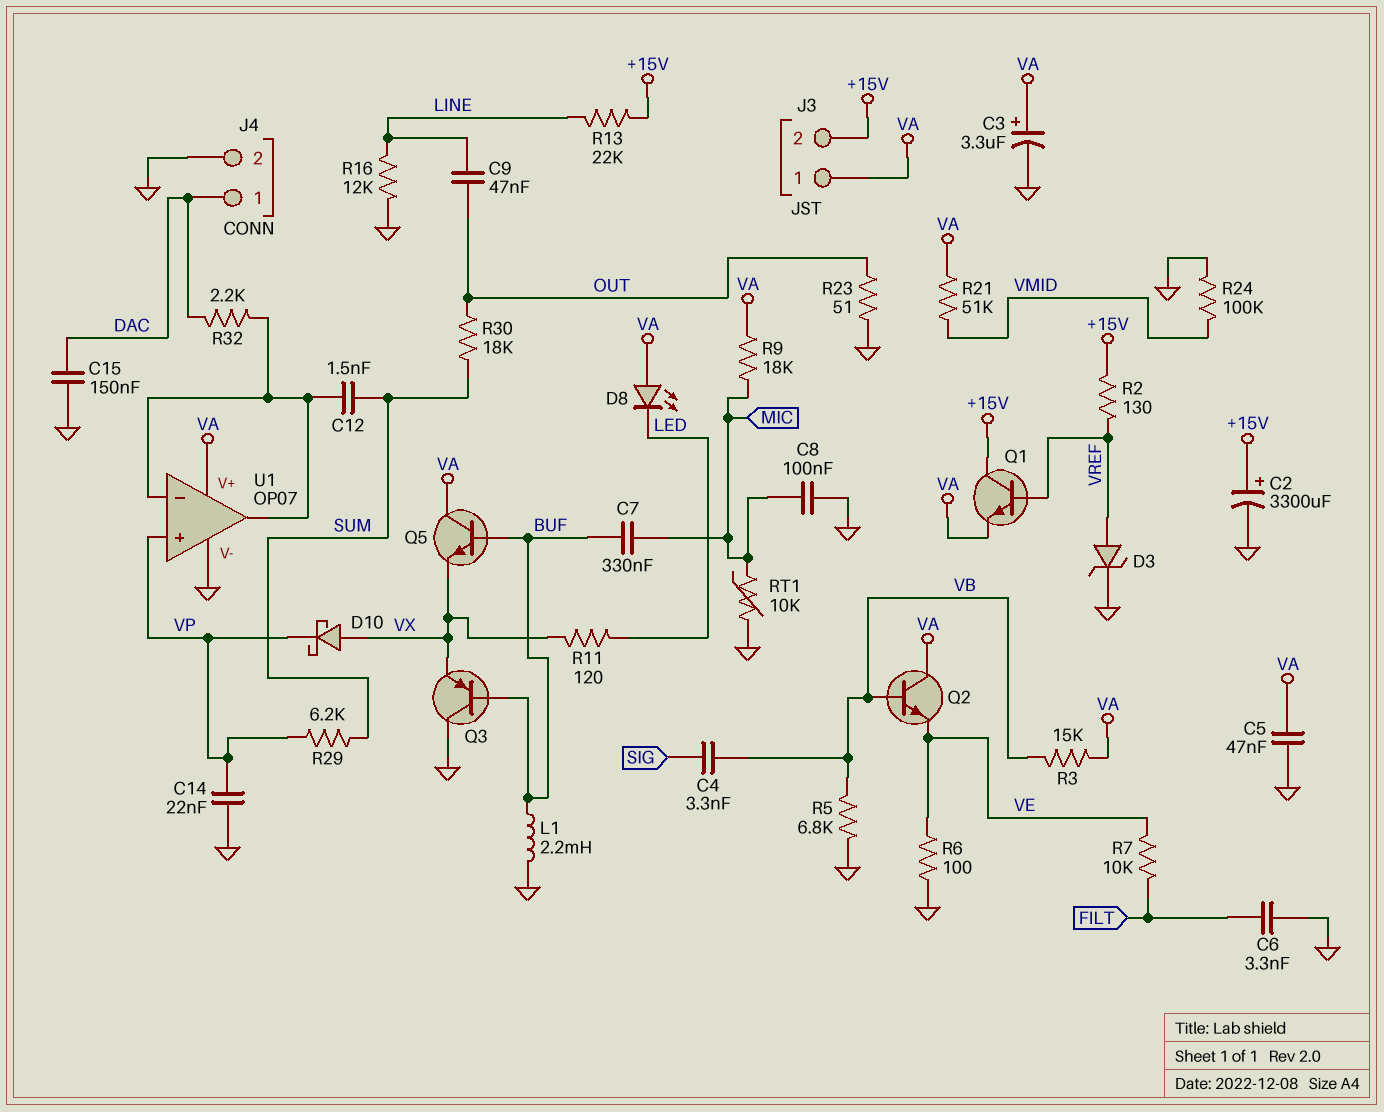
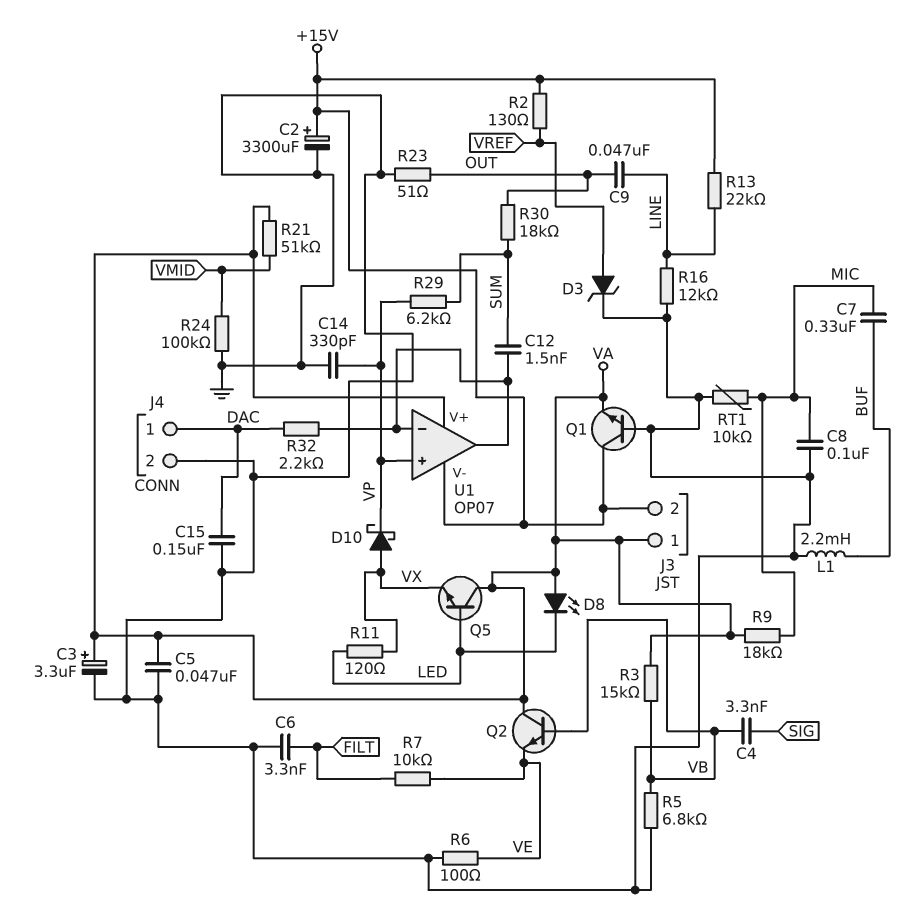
C14: 22nF (GND, VP) -> 330pF (GND, VP)
Q1: NPN (B VREF, C +15V, E VA) -> NPN (B GND, C +15V, E VA)
Q3: PNP (B BUF, C GND, E VX) -> none
Q5: NPN (B BUF, C VA, E VX) -> NPN (B LED, C VA, E VX)
U1 pin V-: GND -> +15V

